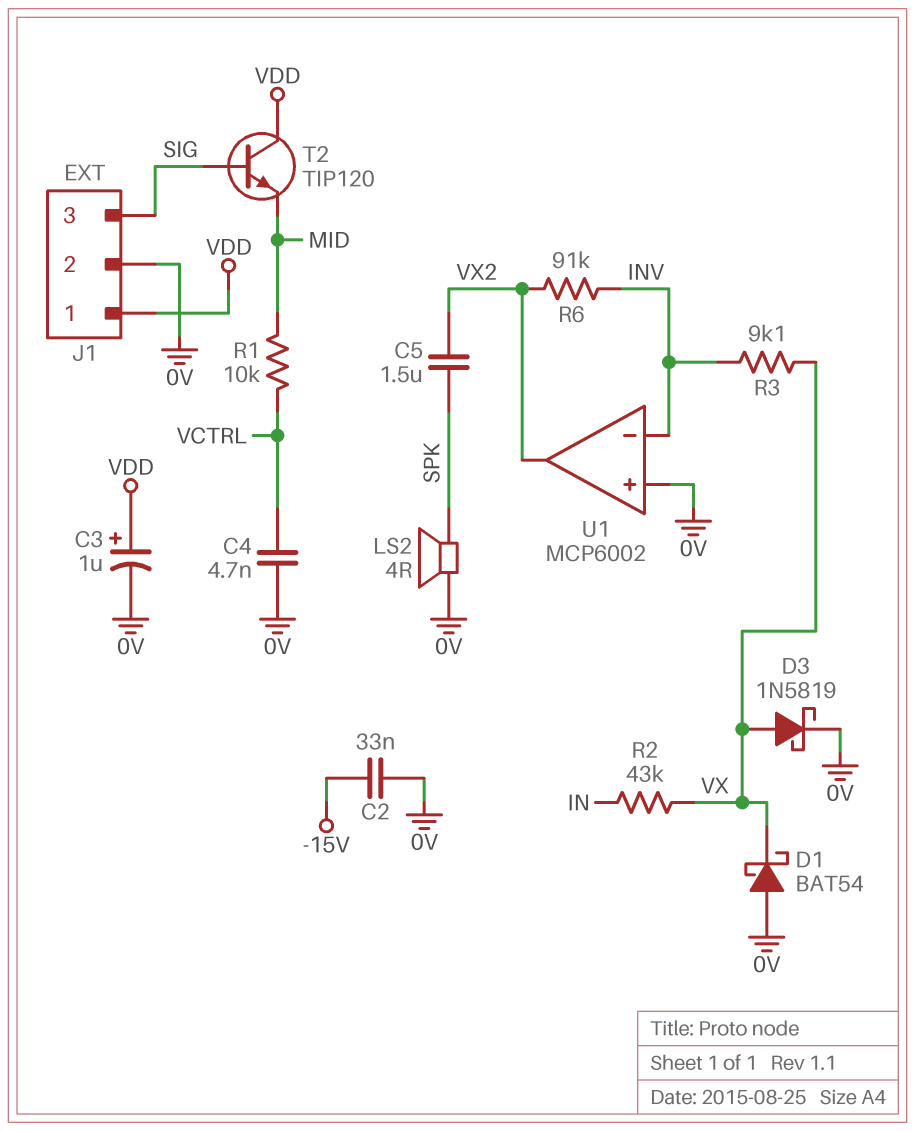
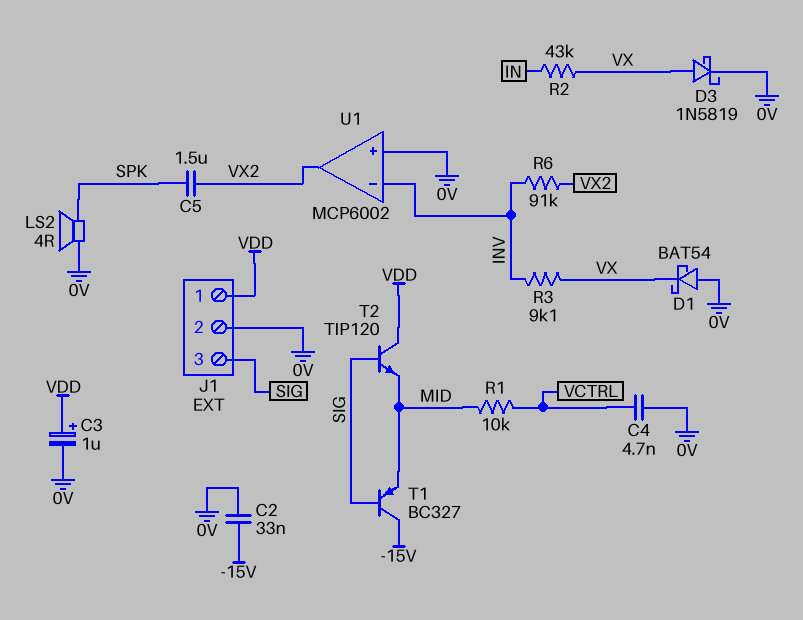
T1: none -> PNP BC327 (B SIG, C -15V, E MID)

